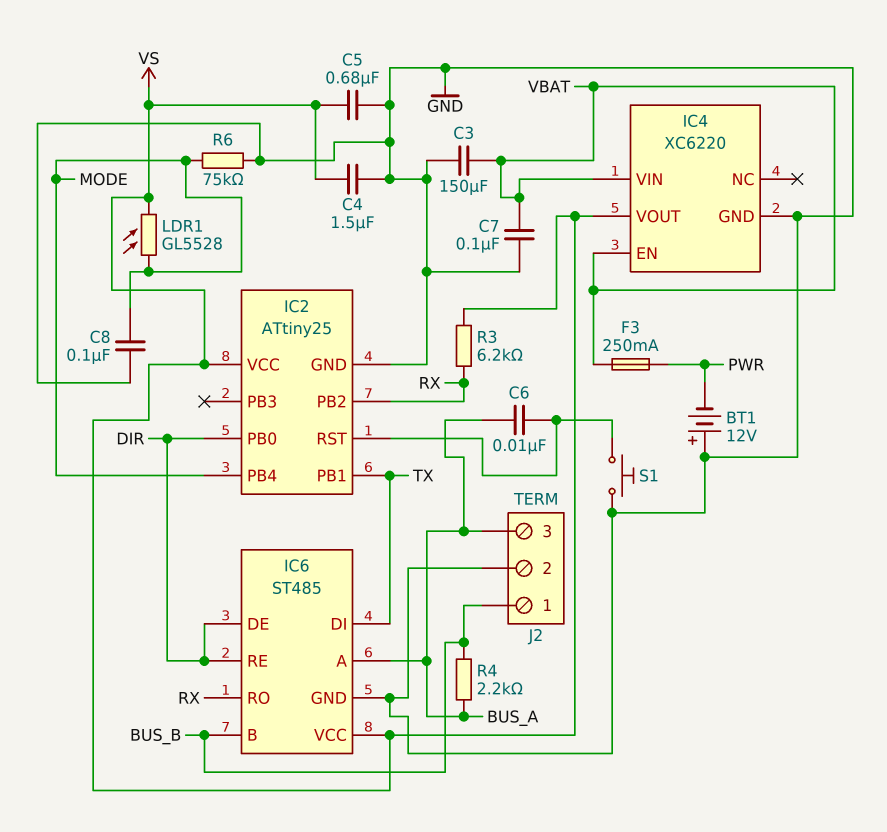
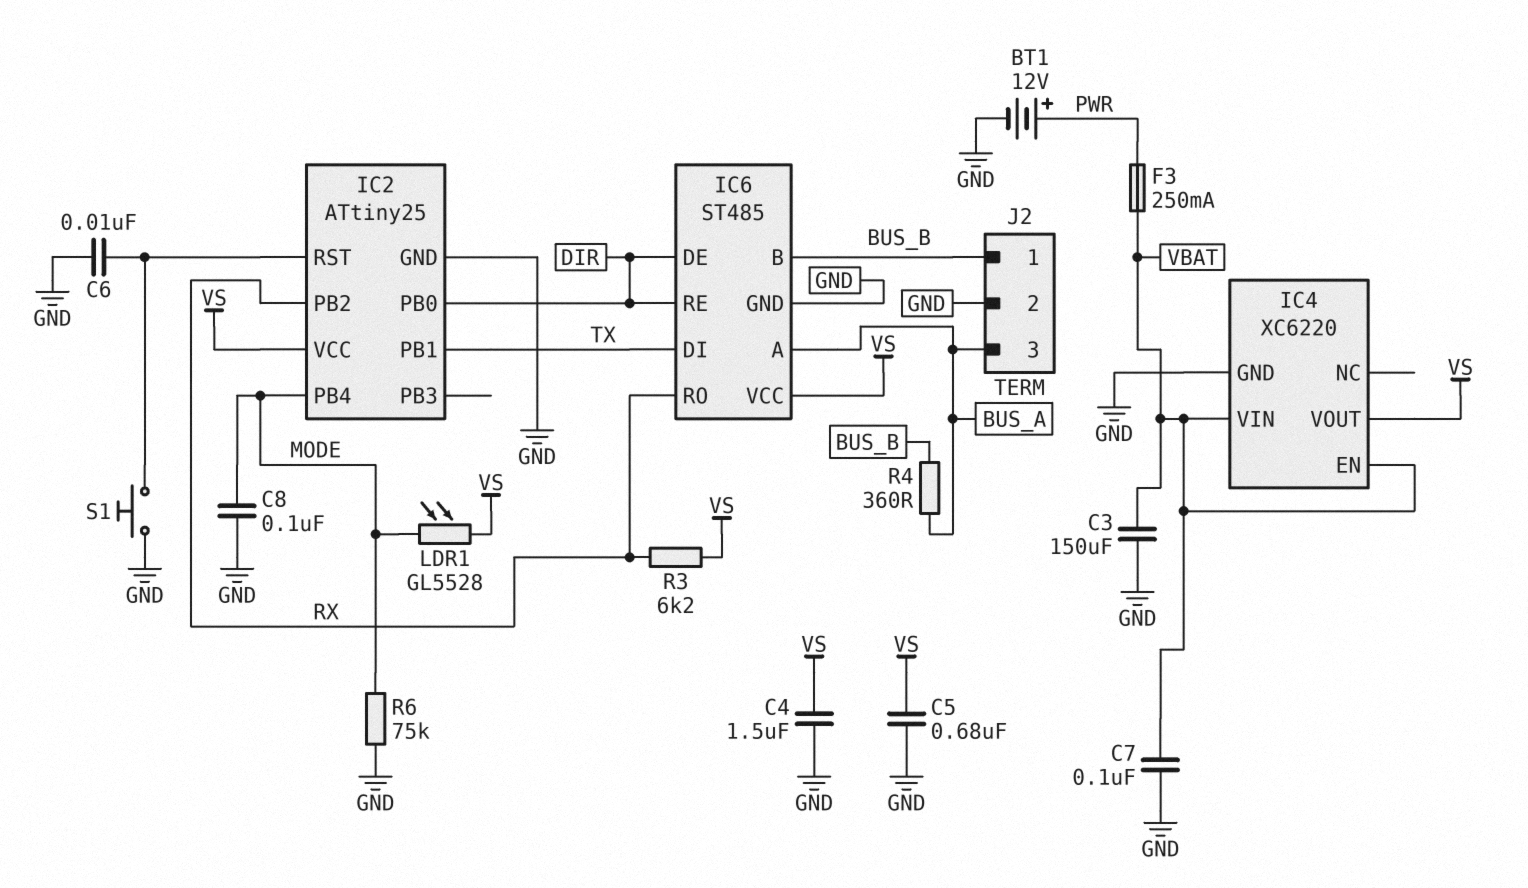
BT1: 12V (plus GND, minus PWR) -> 12V (plus PWR, minus GND)
C6: 10nF (BUS_A, IC2/RST) -> 10nF (GND, IC2/RST)
R4: 2.2k (BUS_A, BUS_B) -> 360 (BUS_A, BUS_B)

